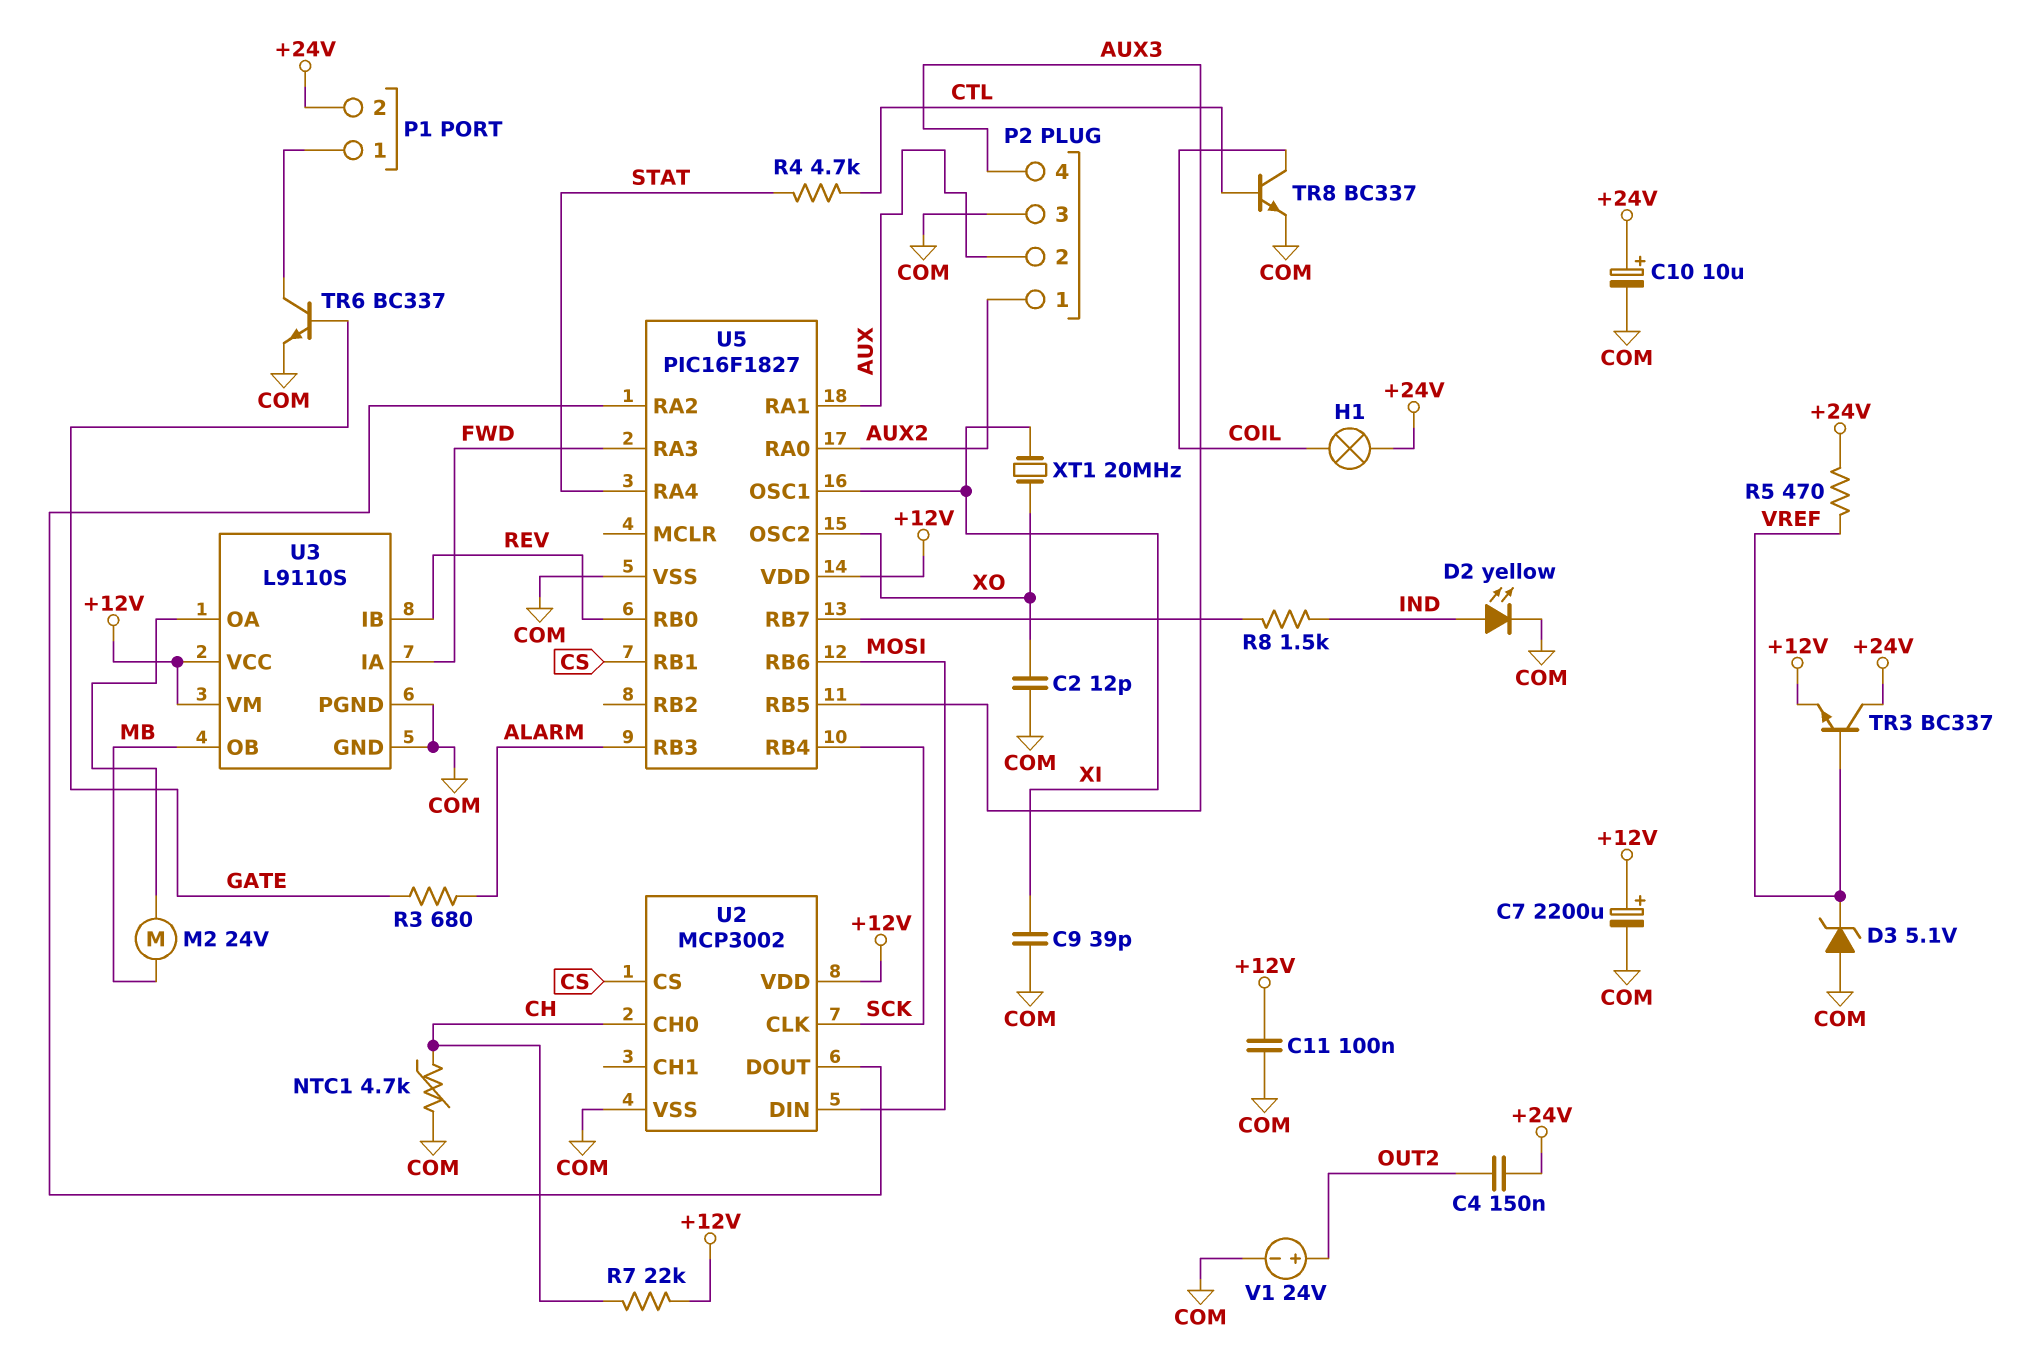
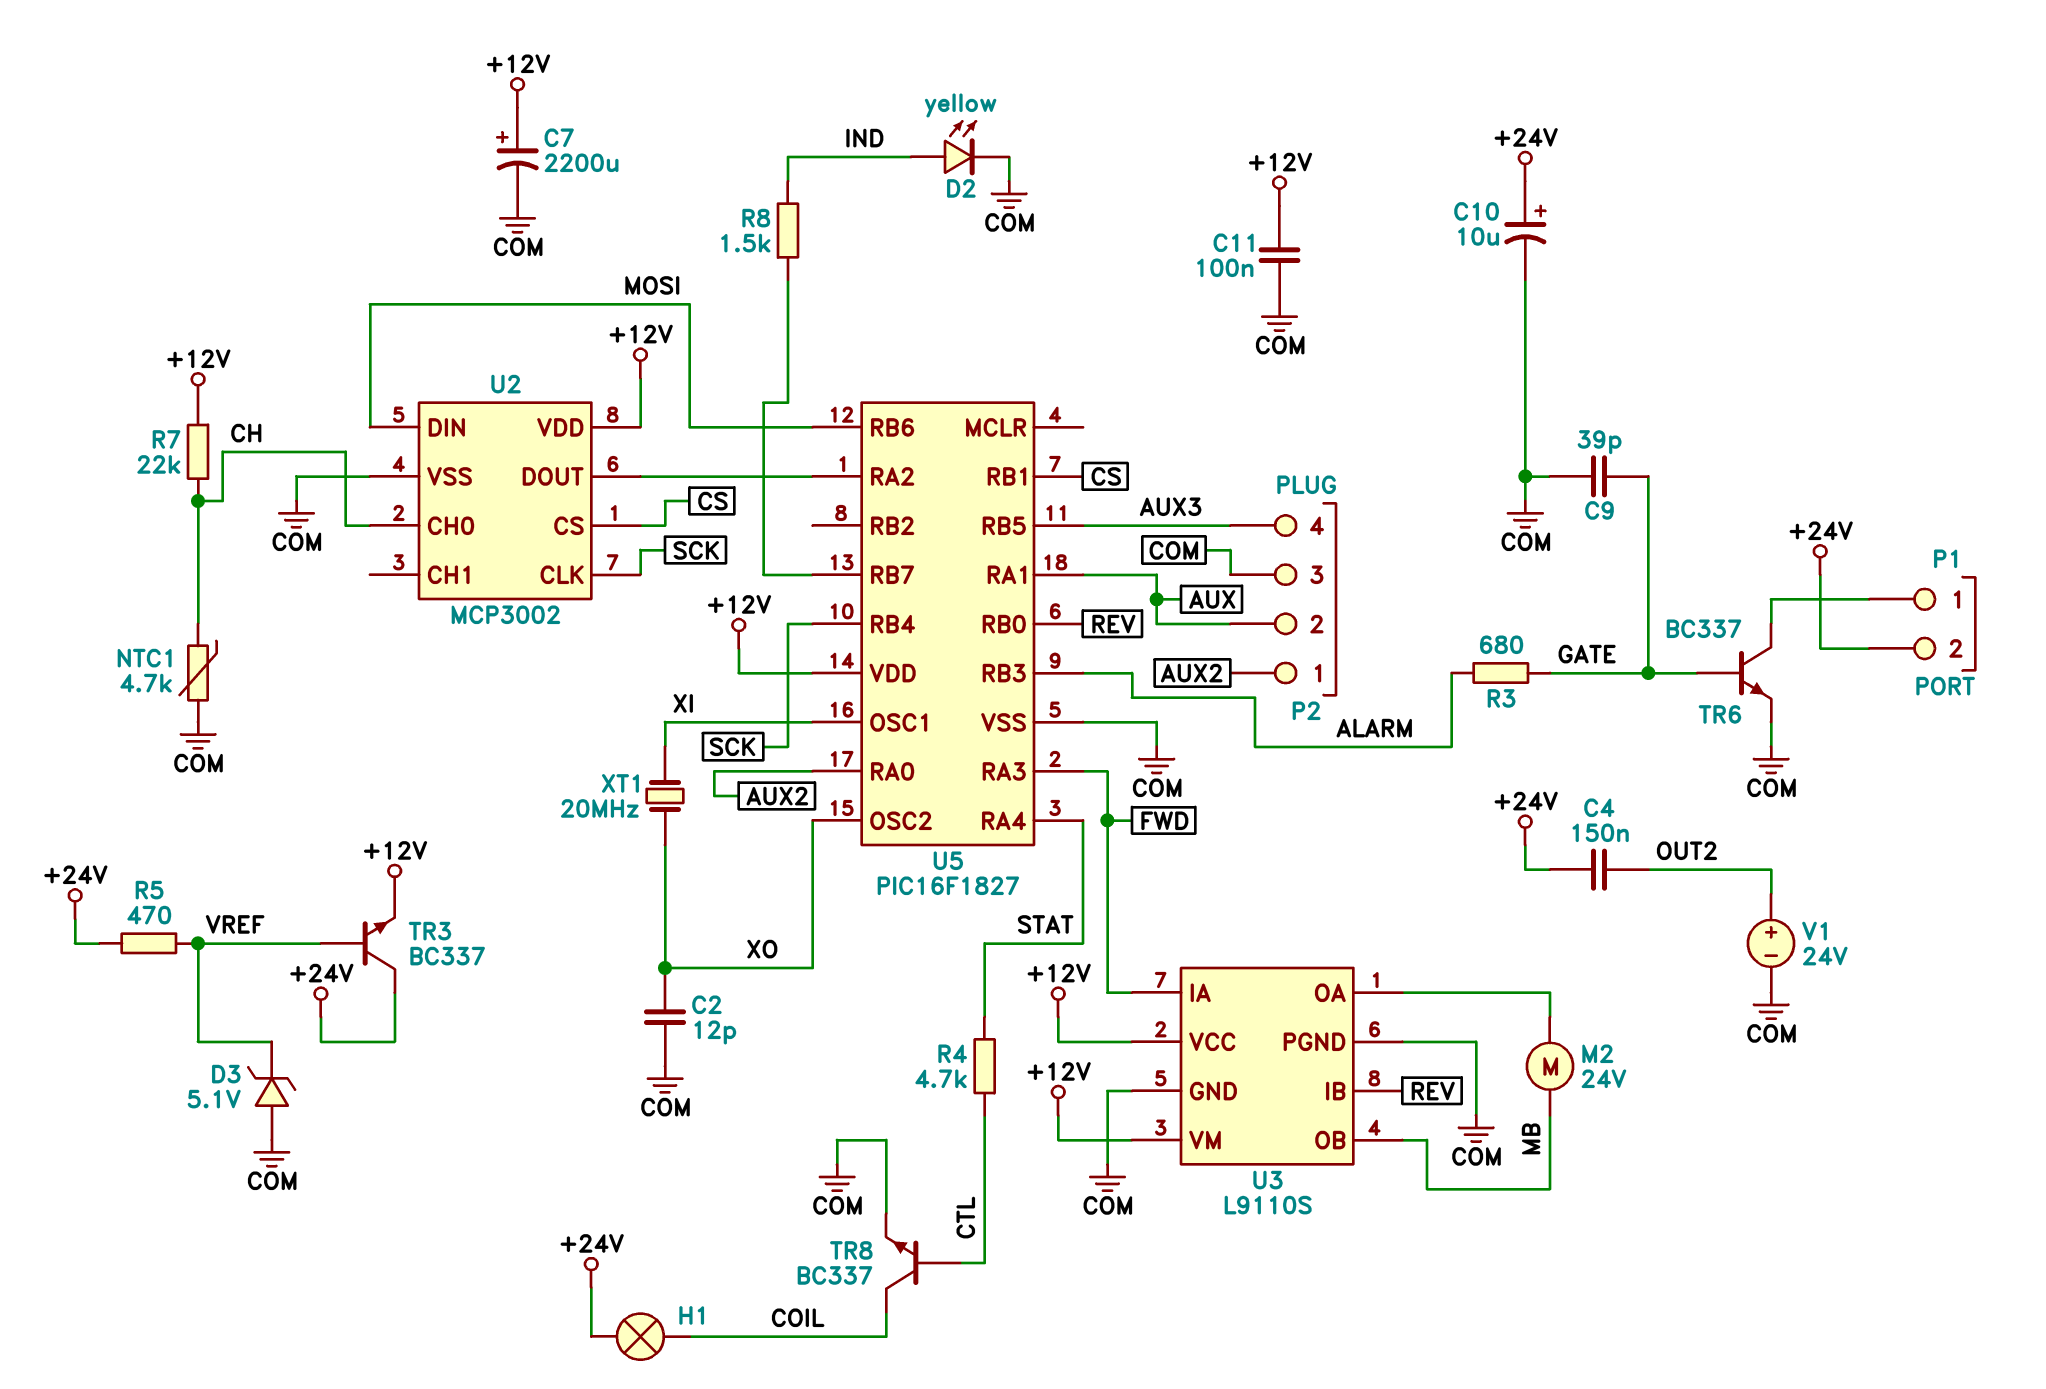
C9: 39pF (COM, XI) -> 39pF (COM, GATE)

